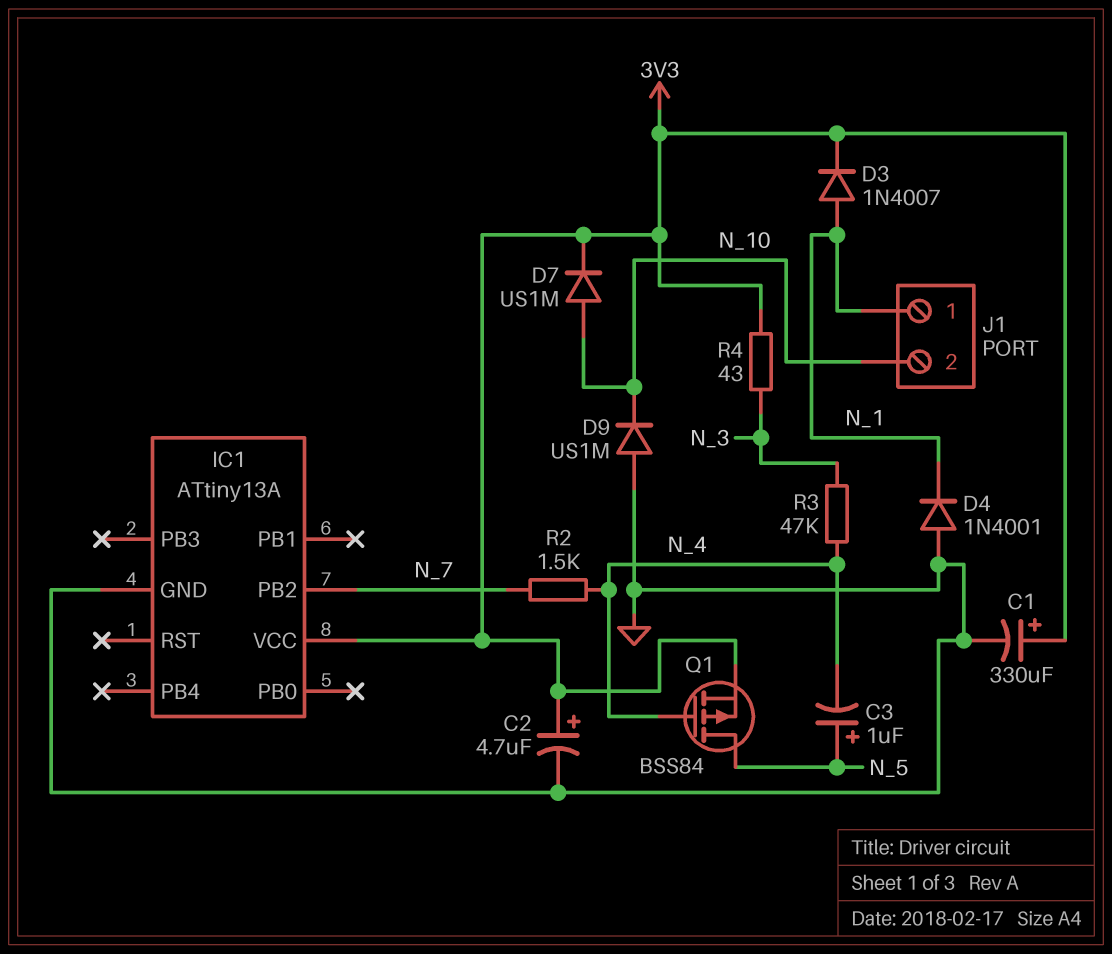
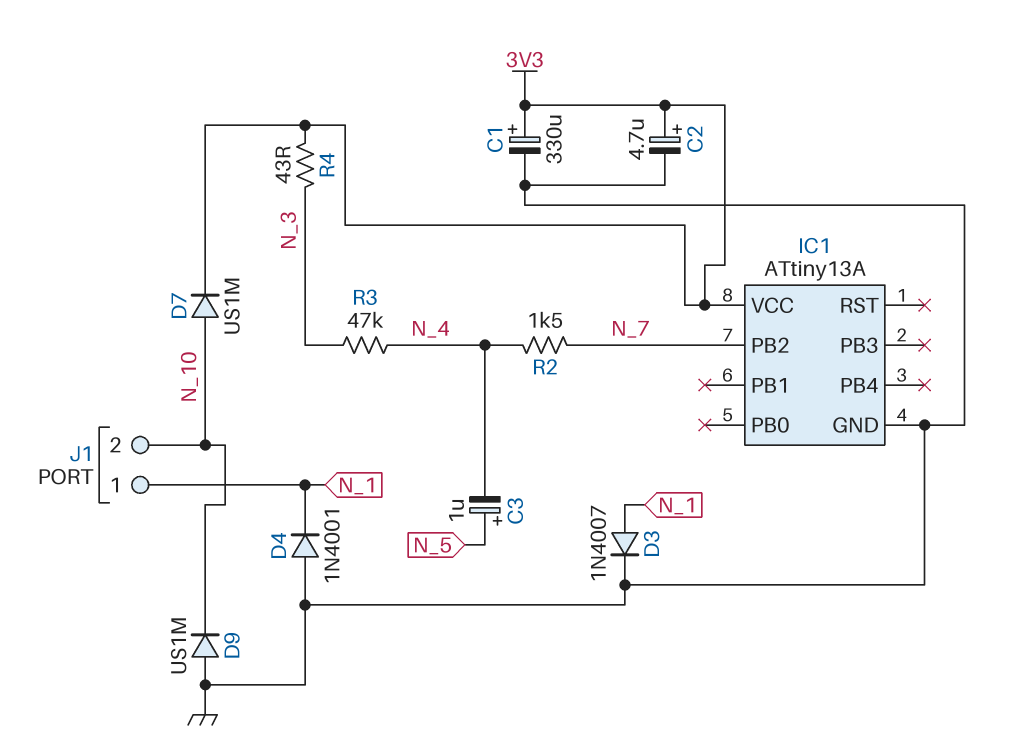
D3: diode 1N4007 (A N_1, K 3V3) -> diode 1N4007 (A N_1, K GND)
Q1: PMOS BSS84 (G N_4, D N_5, S 3V3) -> none

